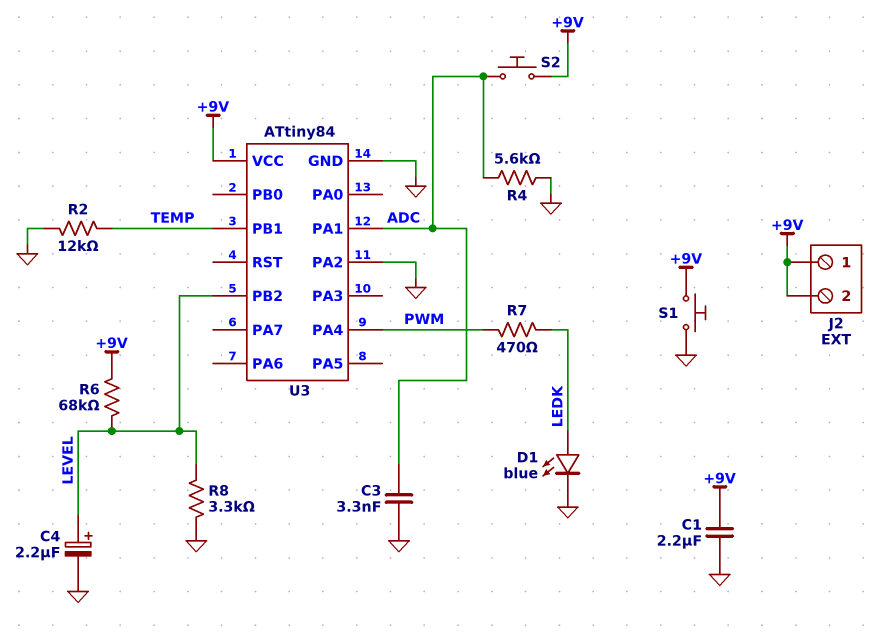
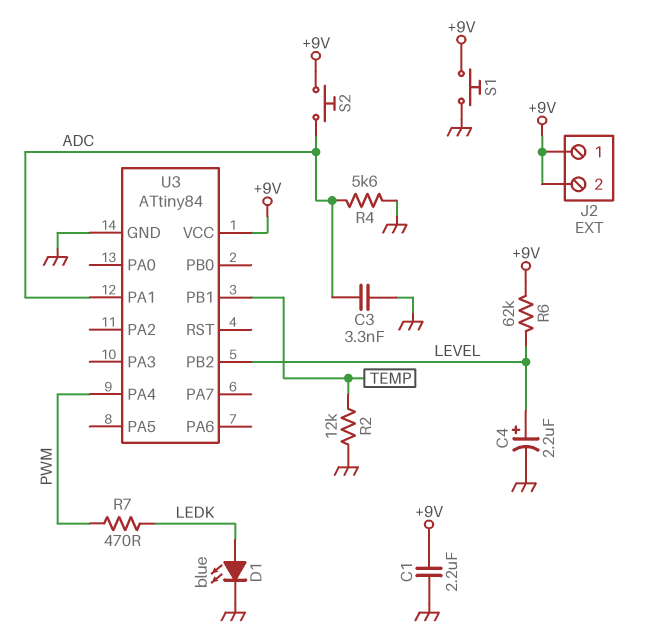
R6: 68k (+9V, LEVEL) -> 62k (+9V, LEVEL)
R8: 3.3k (GND, LEVEL) -> none
U3 pin PA2: GND -> none

